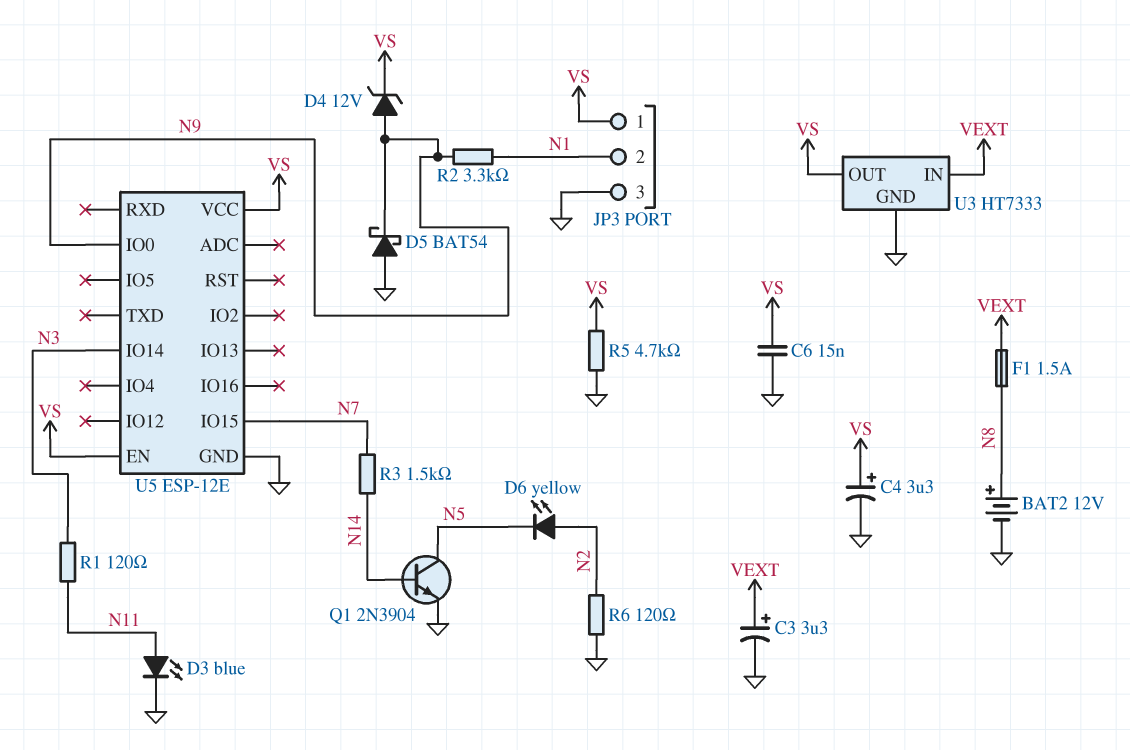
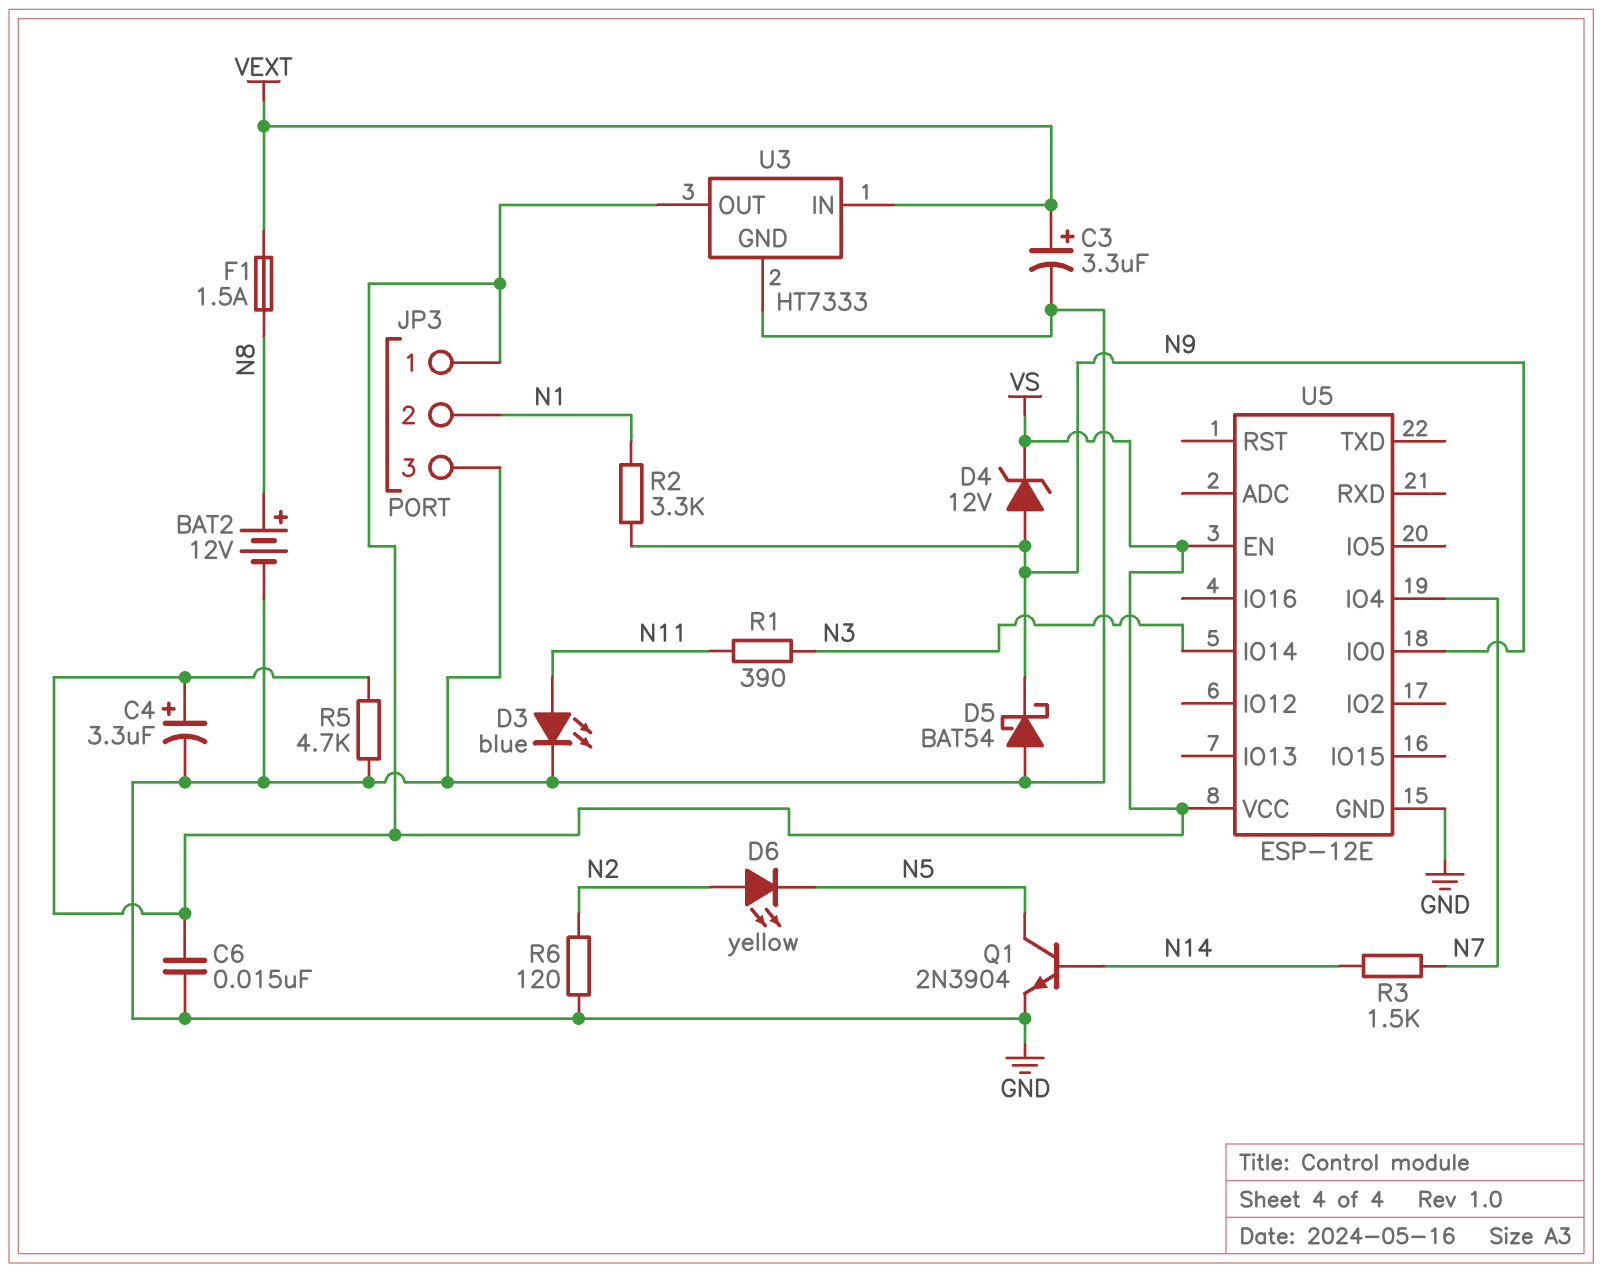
R1: 120 (N3, N11) -> 390 (N3, N11)
U5 pin IO4: none -> N7
U5 pin IO15: N7 -> none

